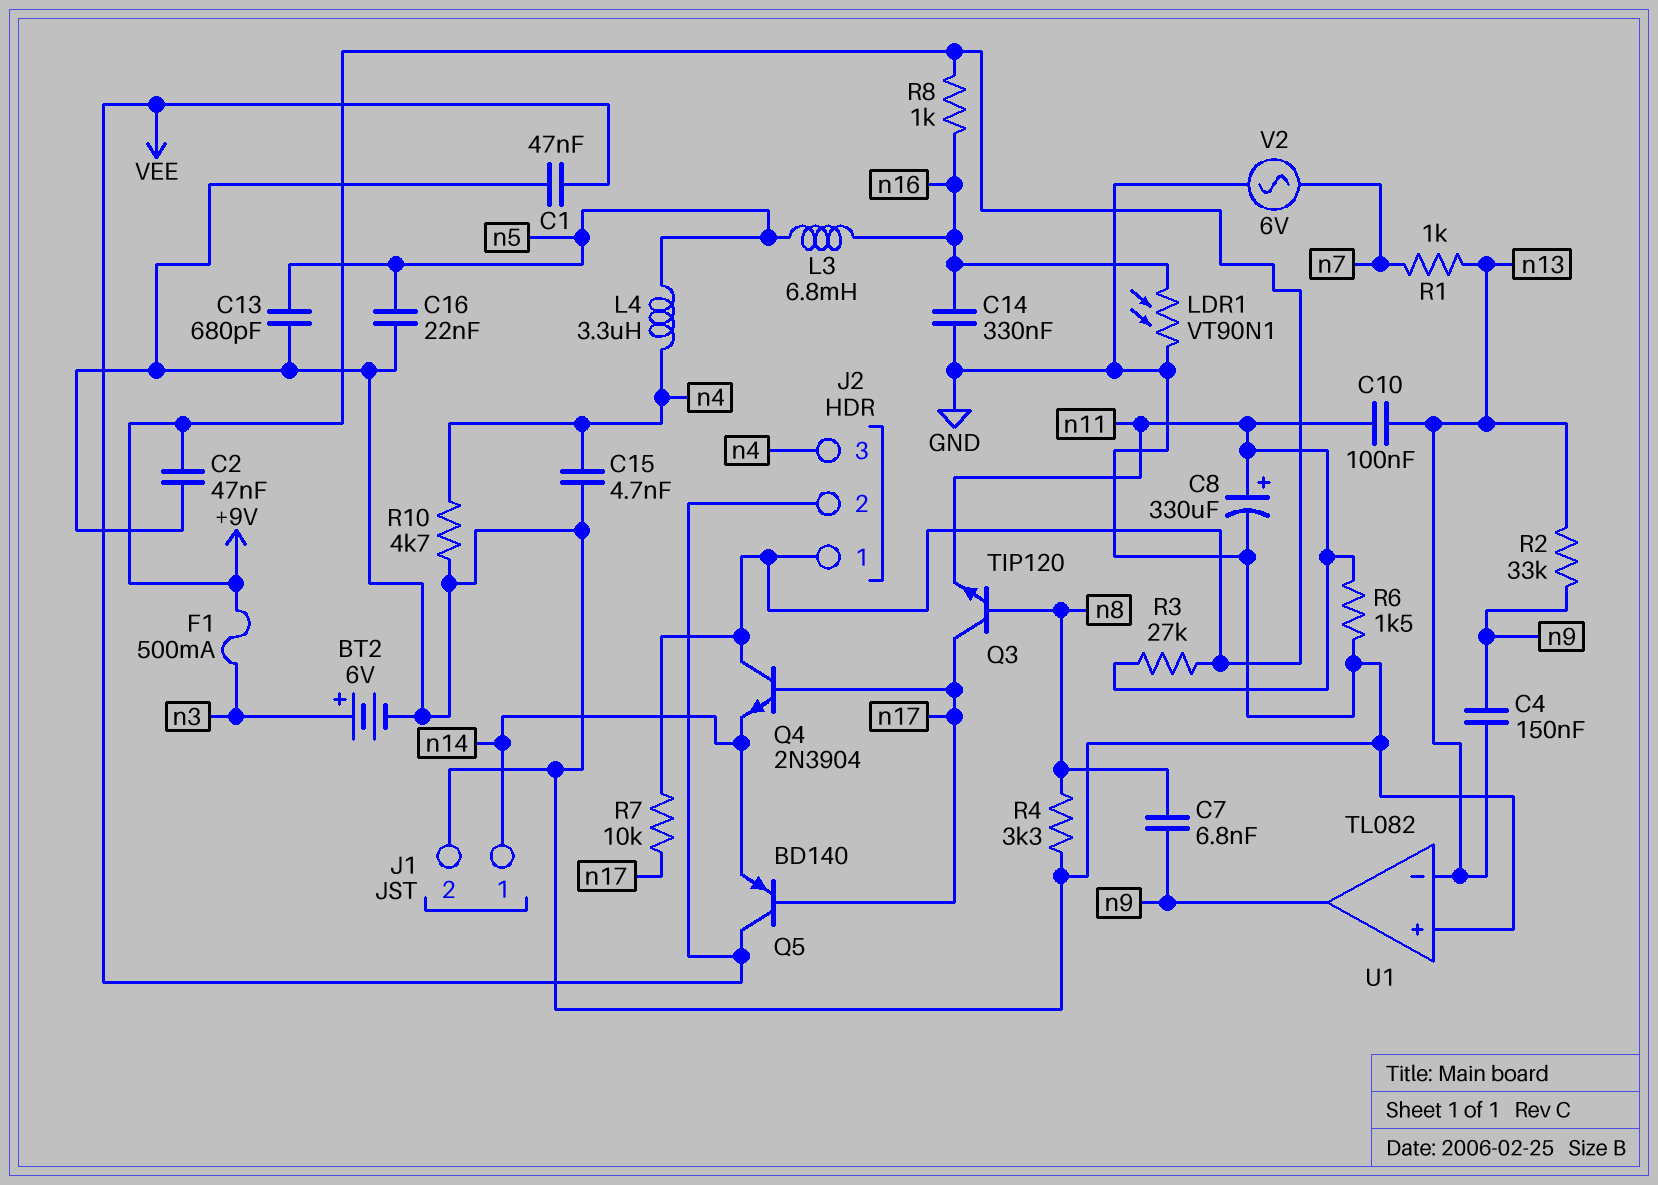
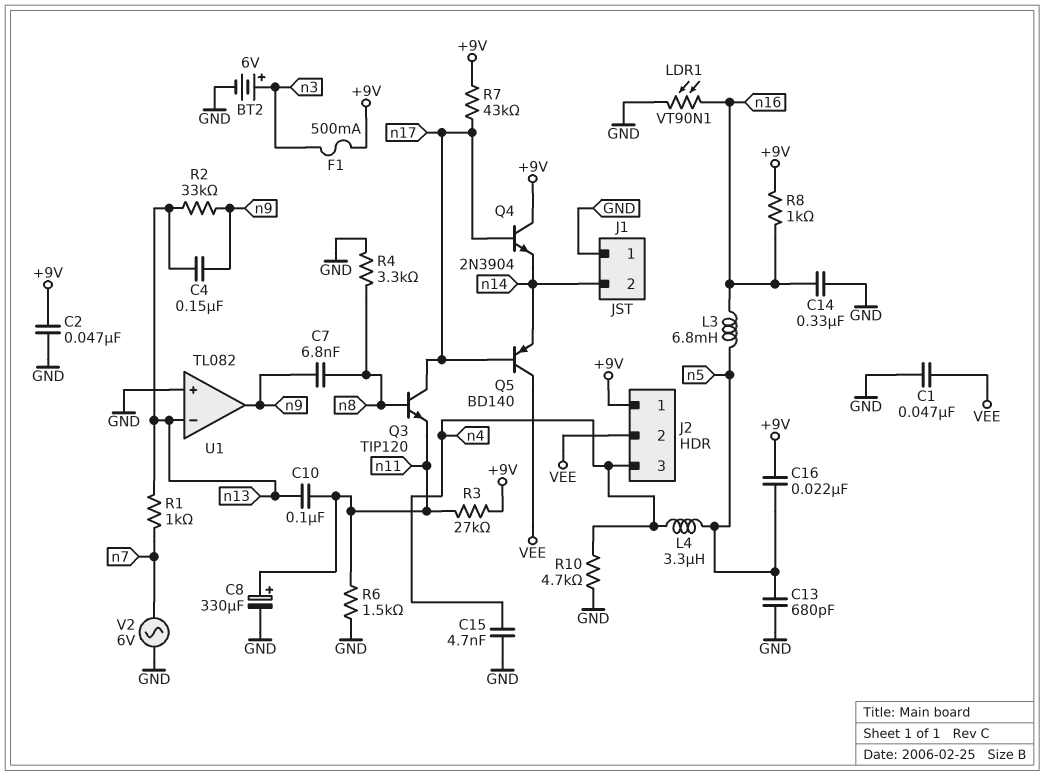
C16: 22nF (GND, n5) -> 22nF (+9V, n5)
J1 pin 1: n14 -> GND
J1 pin 2: GND -> n14
R7: 10k (+9V, n17) -> 43k (+9V, n17)

